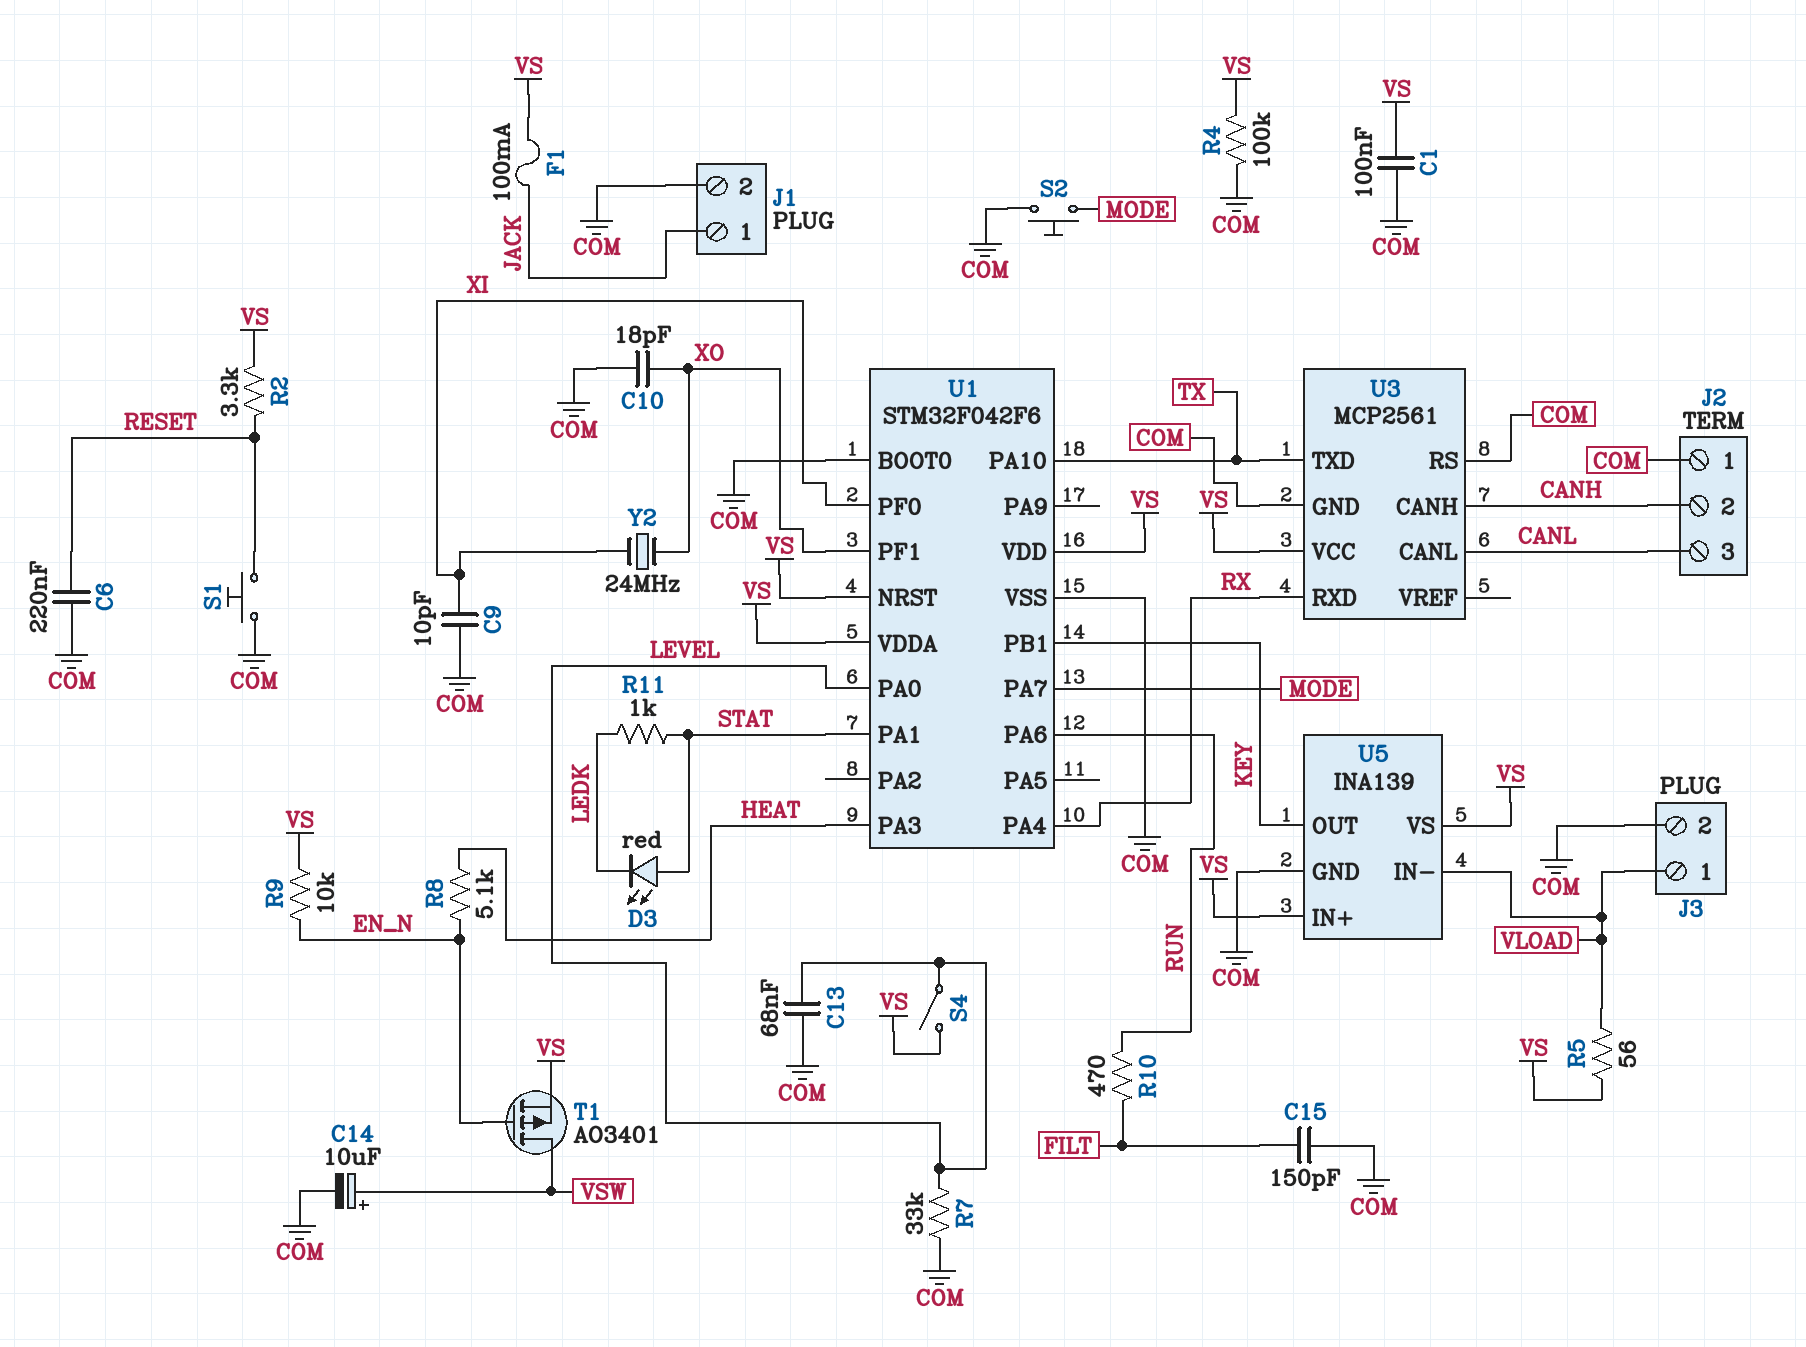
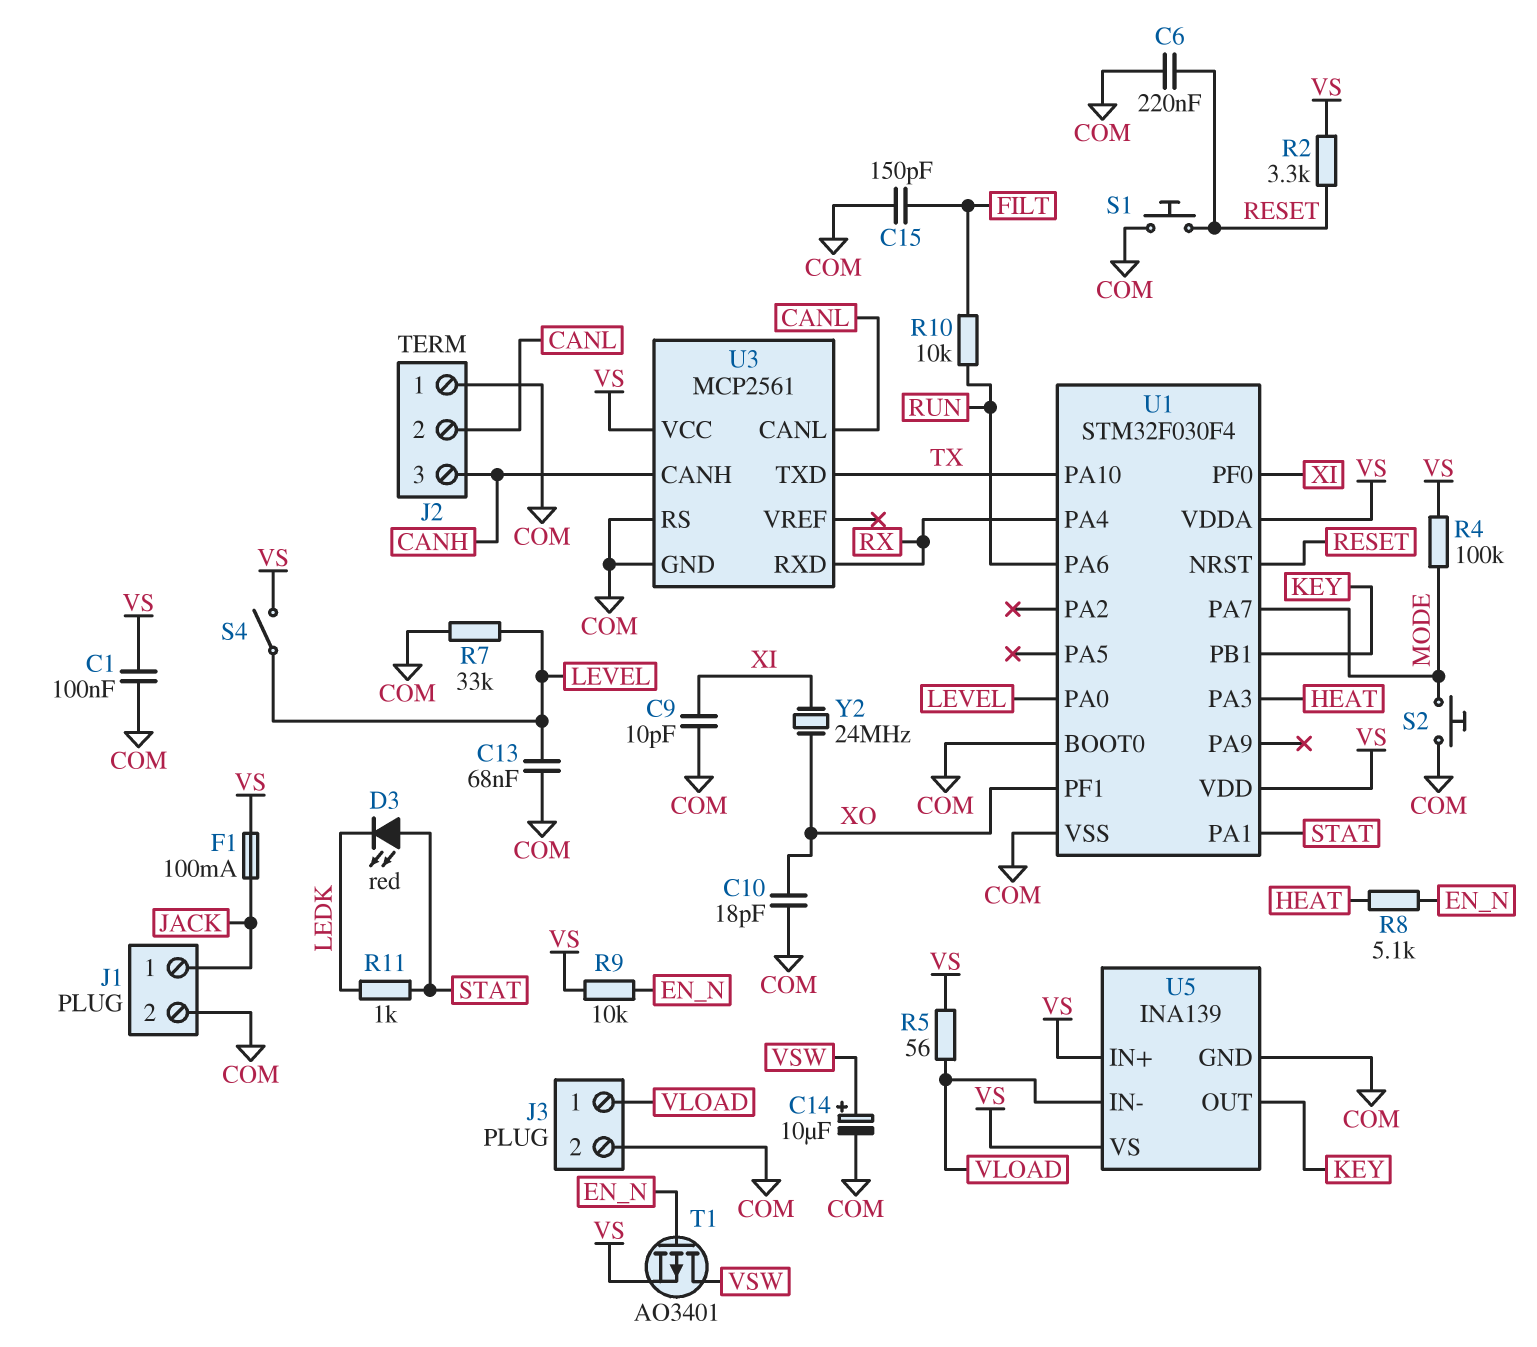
J2 pin 2: CANH -> CANL
J2 pin 3: CANL -> CANH
R4: 100k (COM, VS) -> 100k (MODE, VS)
R10: 470 (FILT, RUN) -> 10k (FILT, RUN)
U1: STM32F042F6 -> STM32F030F4
U1 pin NRST: VS -> RESET

